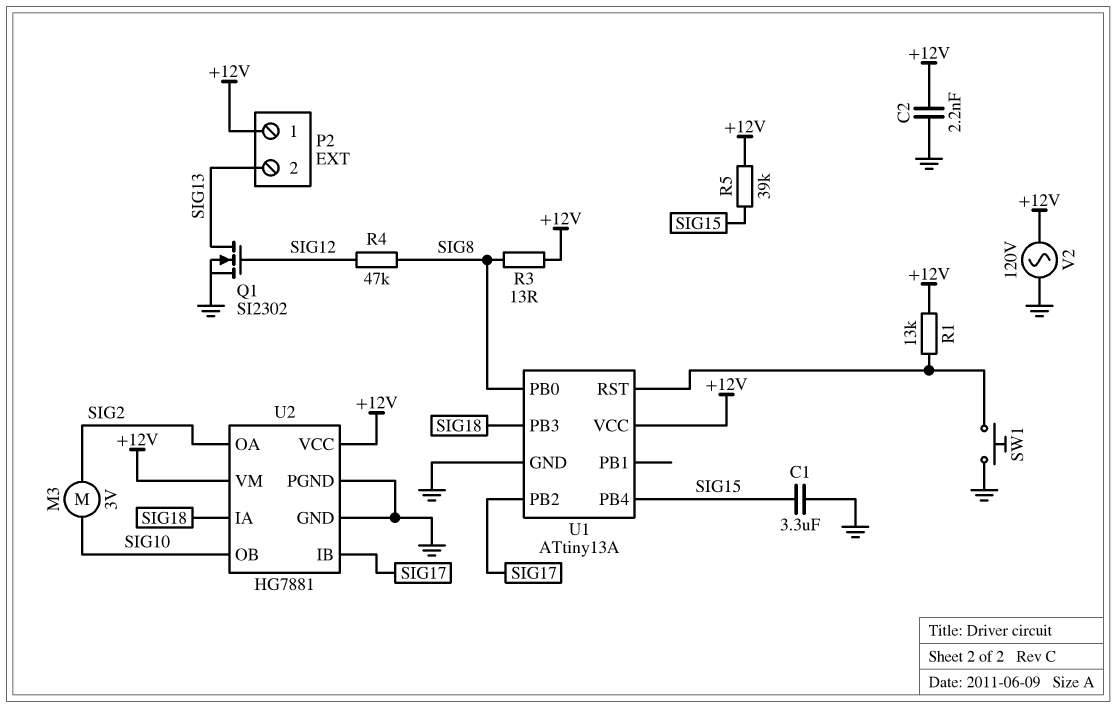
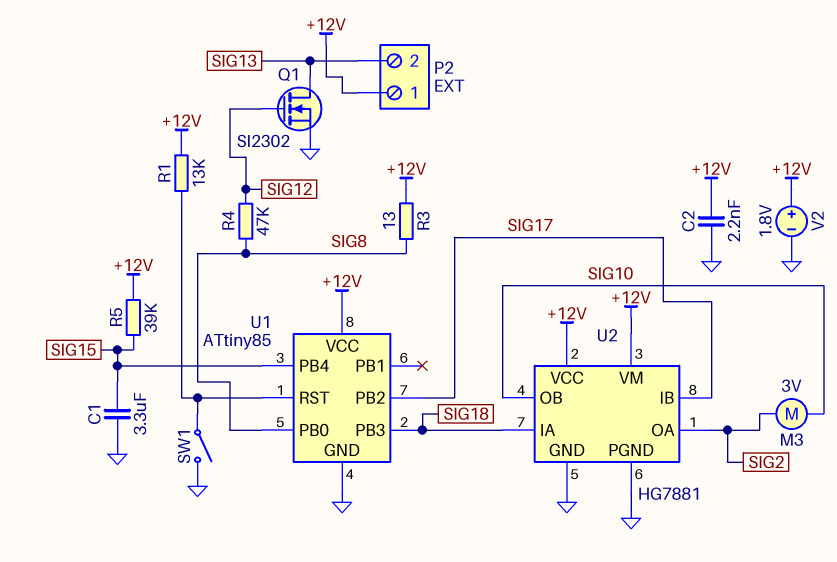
SW1: button (GND, U1/RST) -> switch (GND, U1/RST)
U1: ATtiny13A -> ATtiny85
V2: AC 120V (+12V, GND) -> 1.8V (plus +12V, minus GND)

